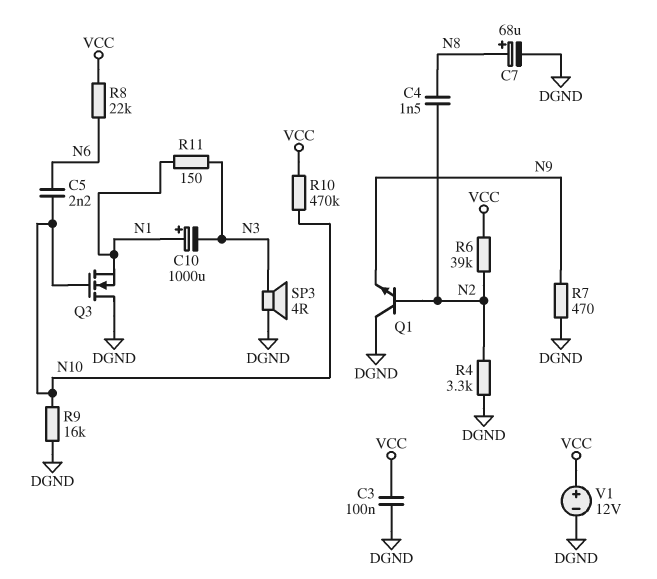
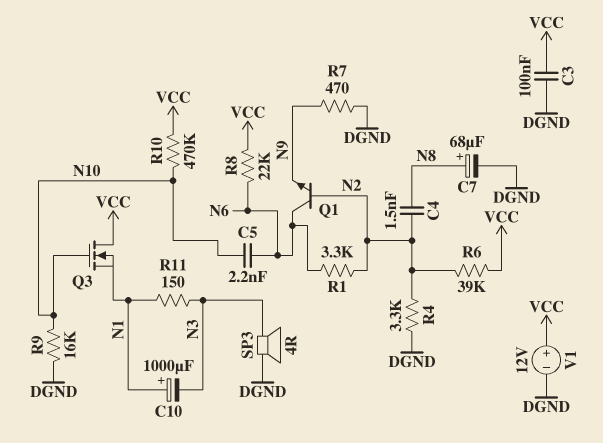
Q1: NPN (B N2, C DGND, E N9) -> NPN (B N2, C N6, E N9)
Q3: NMOS (G N10, D DGND, S N1) -> NMOS (G N10, D VCC, S N1)
R1: none -> 3.3k (N2, N6)

